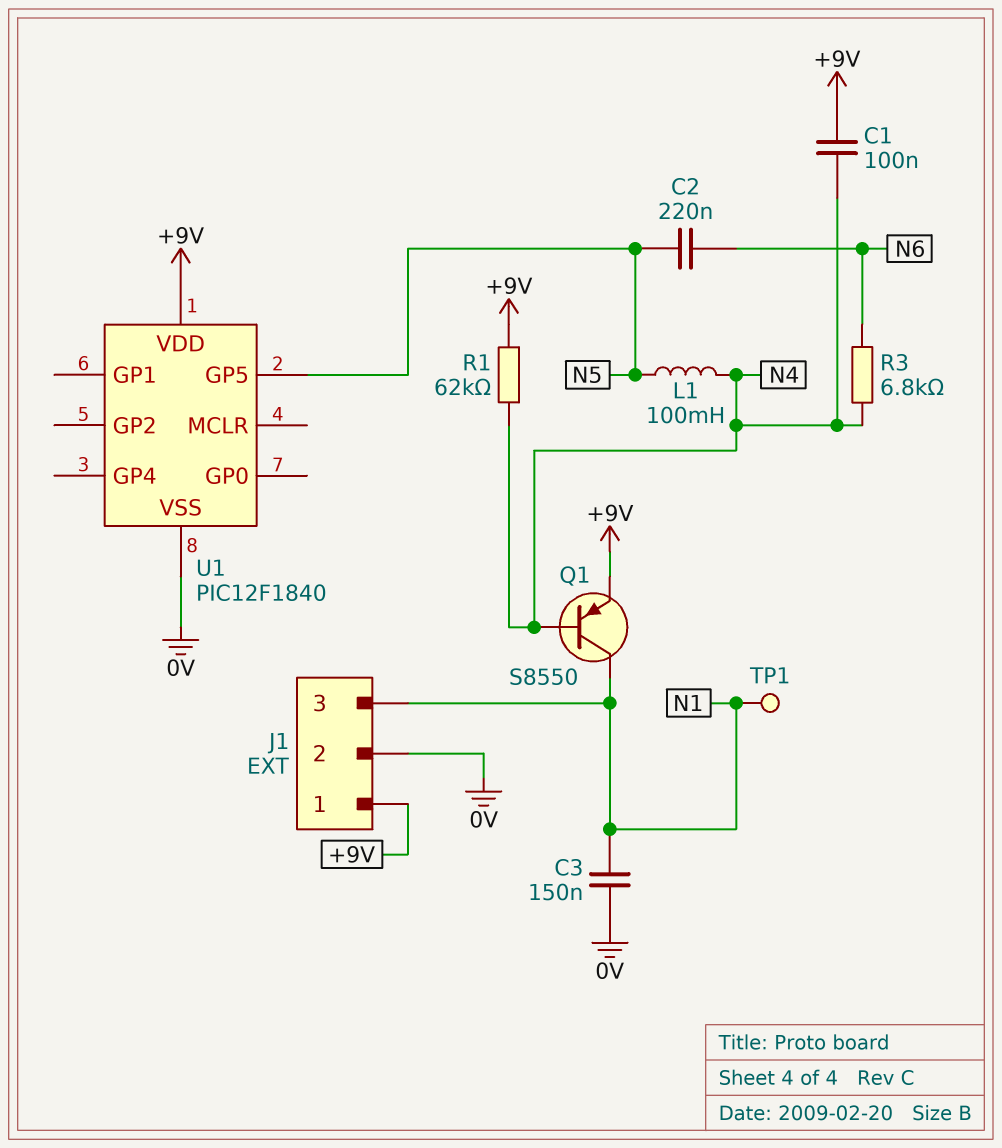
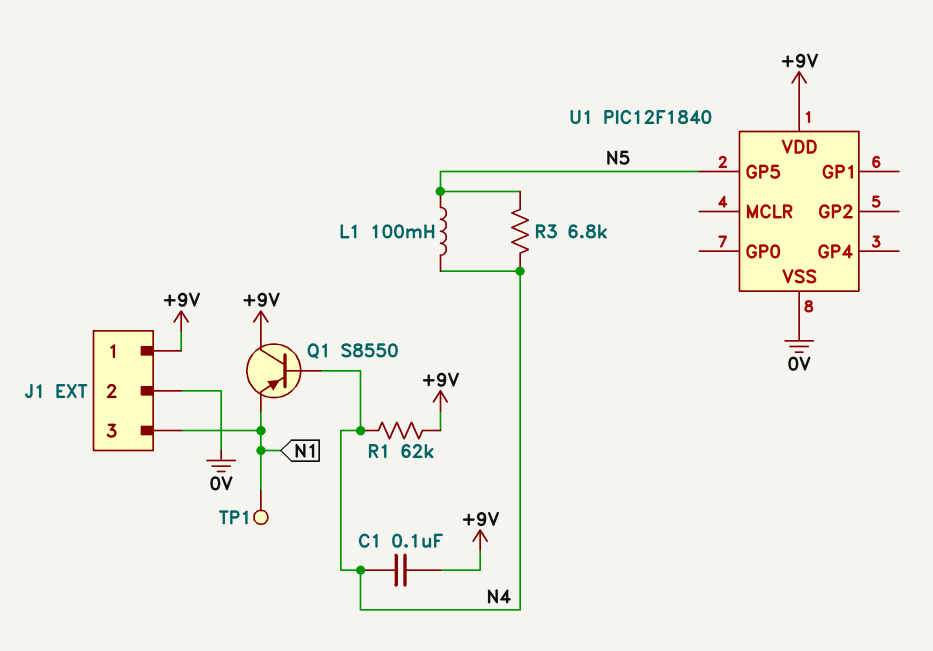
C2: 220nF (N5, N6) -> none
C3: 150nF (0V, N1) -> none
Q1: PNP S8550 (B N4, C N1, E +9V) -> PNP S8550 (B N4, C +9V, E N1)
R3: 6.8k (N4, N6) -> 6.8k (N4, N5)

